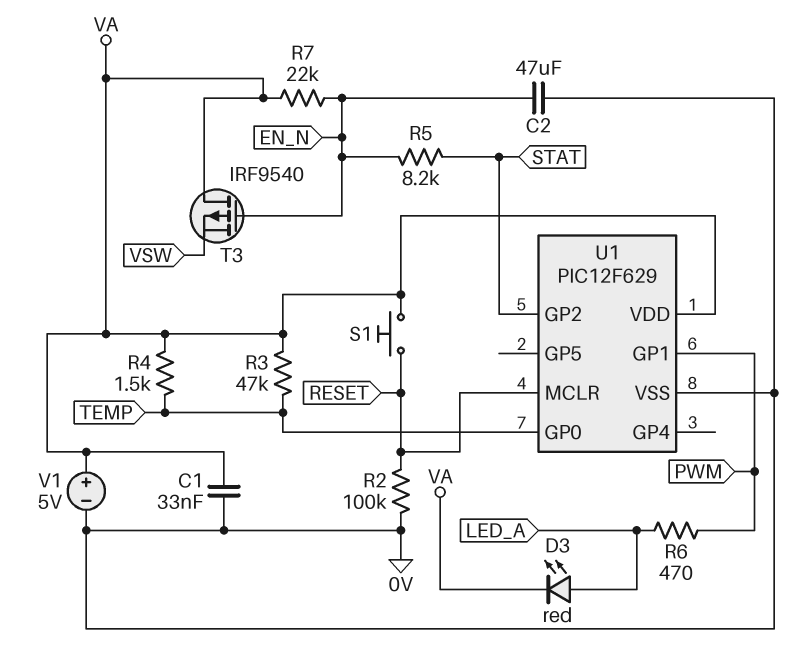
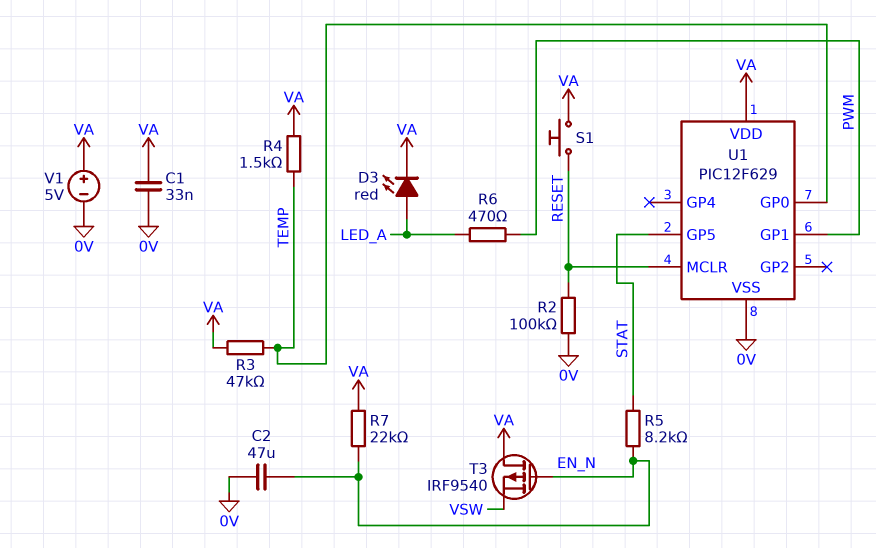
U1 pin GP2: STAT -> none
U1 pin GP5: none -> STAT

